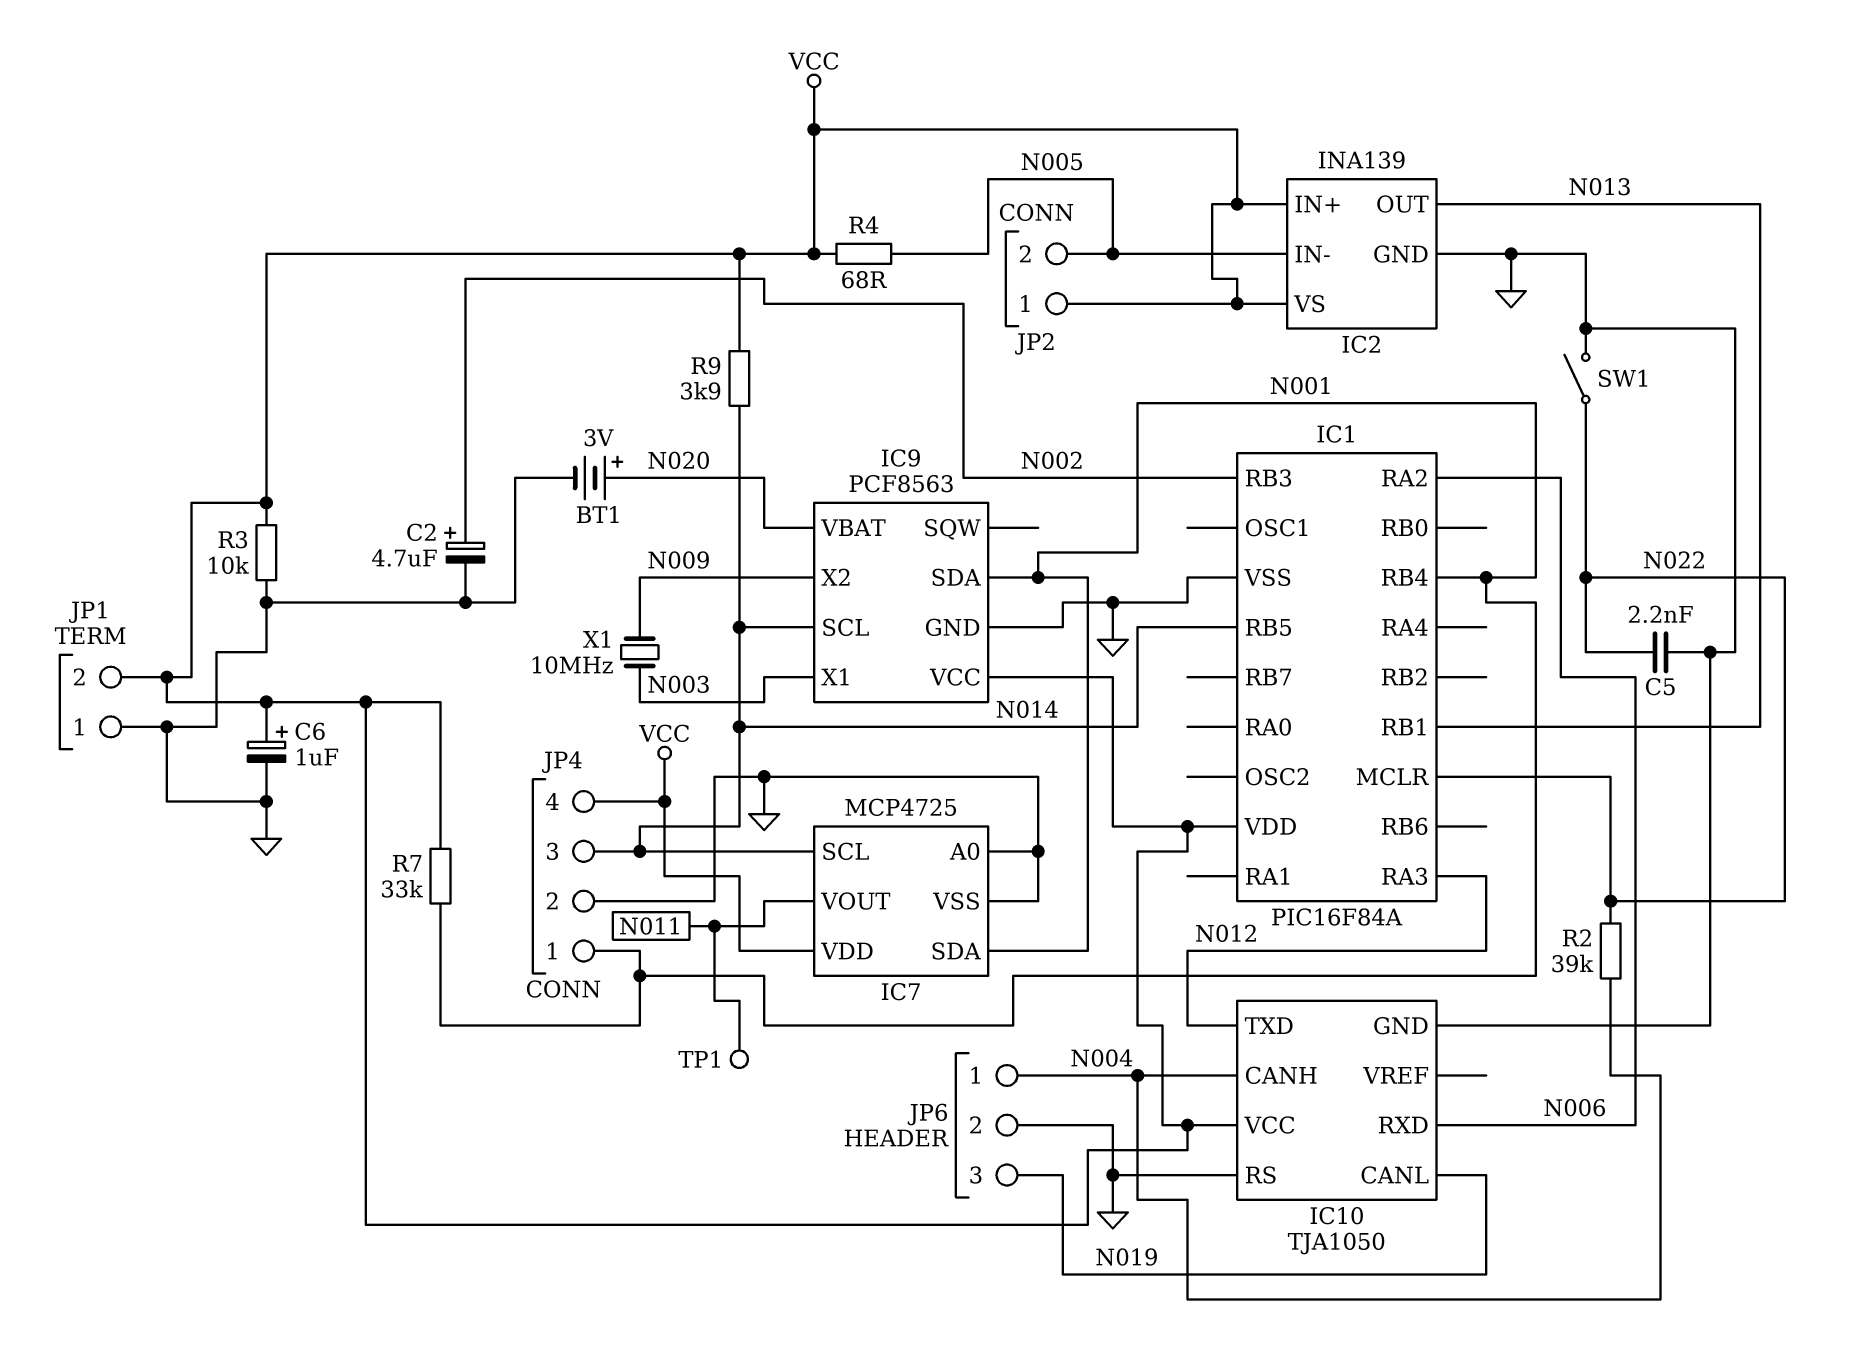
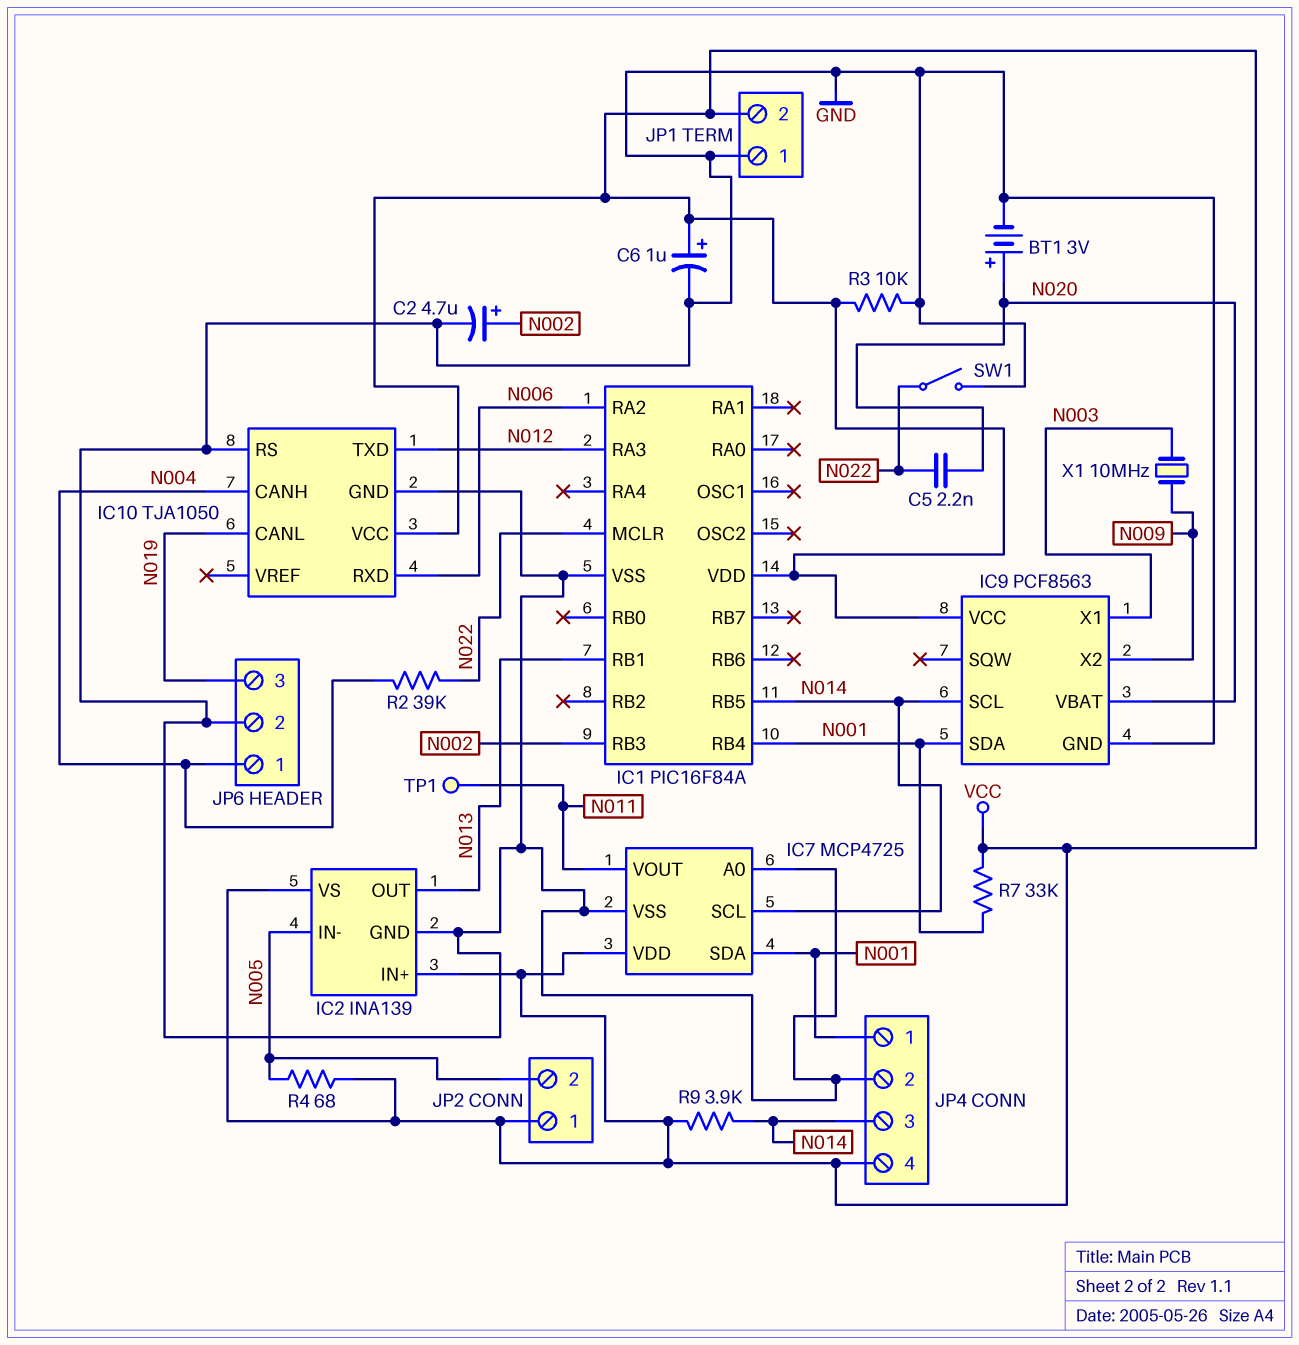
C5: 2.2nF (GND, N022) -> 2.2nF (N020, N022)

